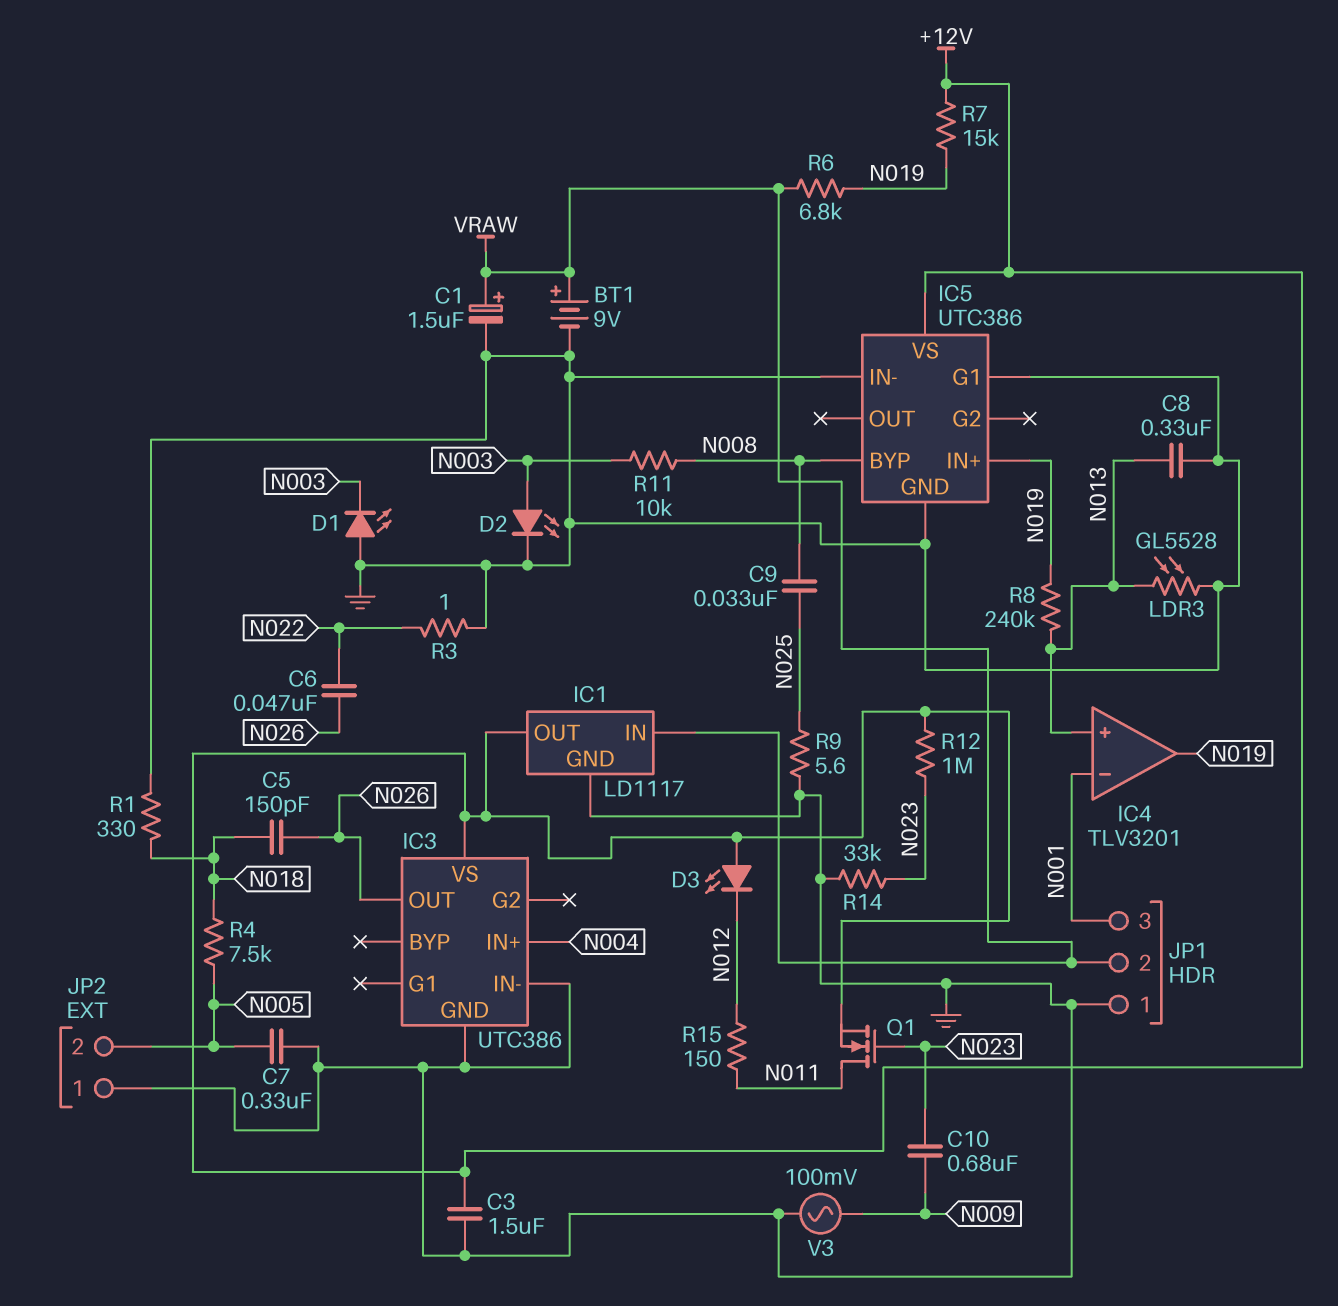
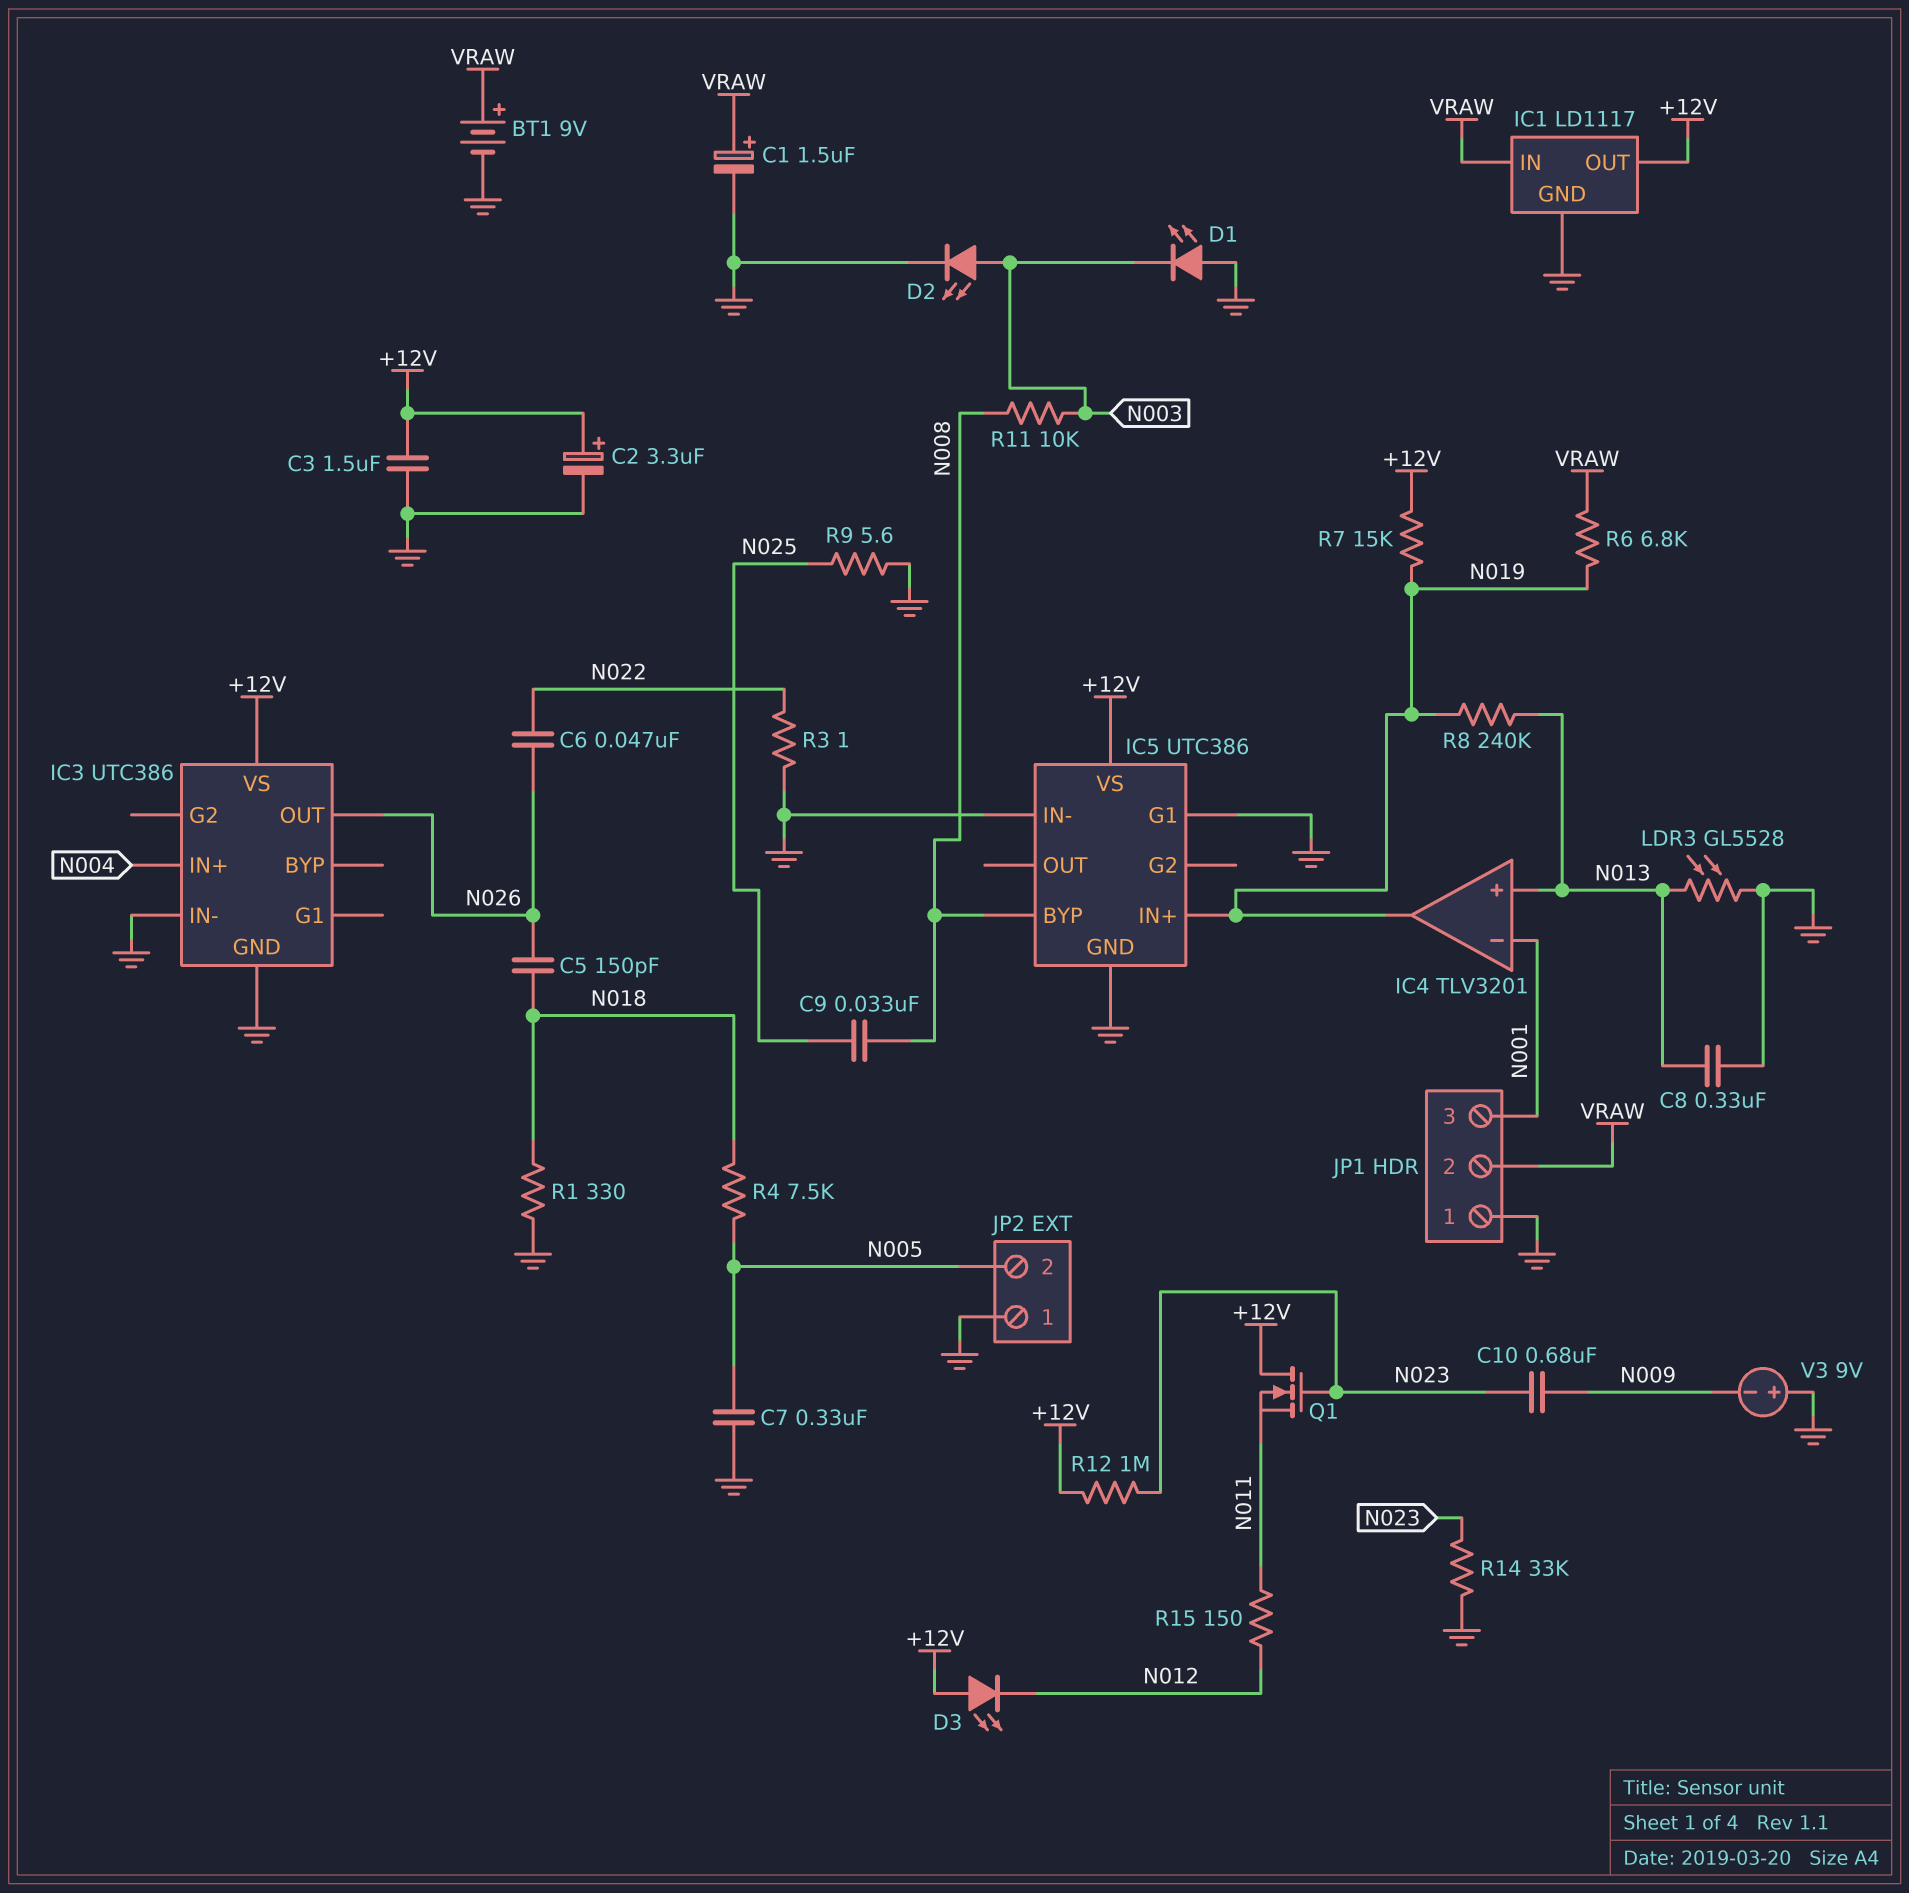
C2: none -> 3.3uF (plus +12V, minus GND)
Q1: NMOS (G N023, D N011, S +12V) -> NMOS (G N023, D +12V, S N011)
V3: AC 100mV (GND, N009) -> 9V (plus GND, minus N009)

